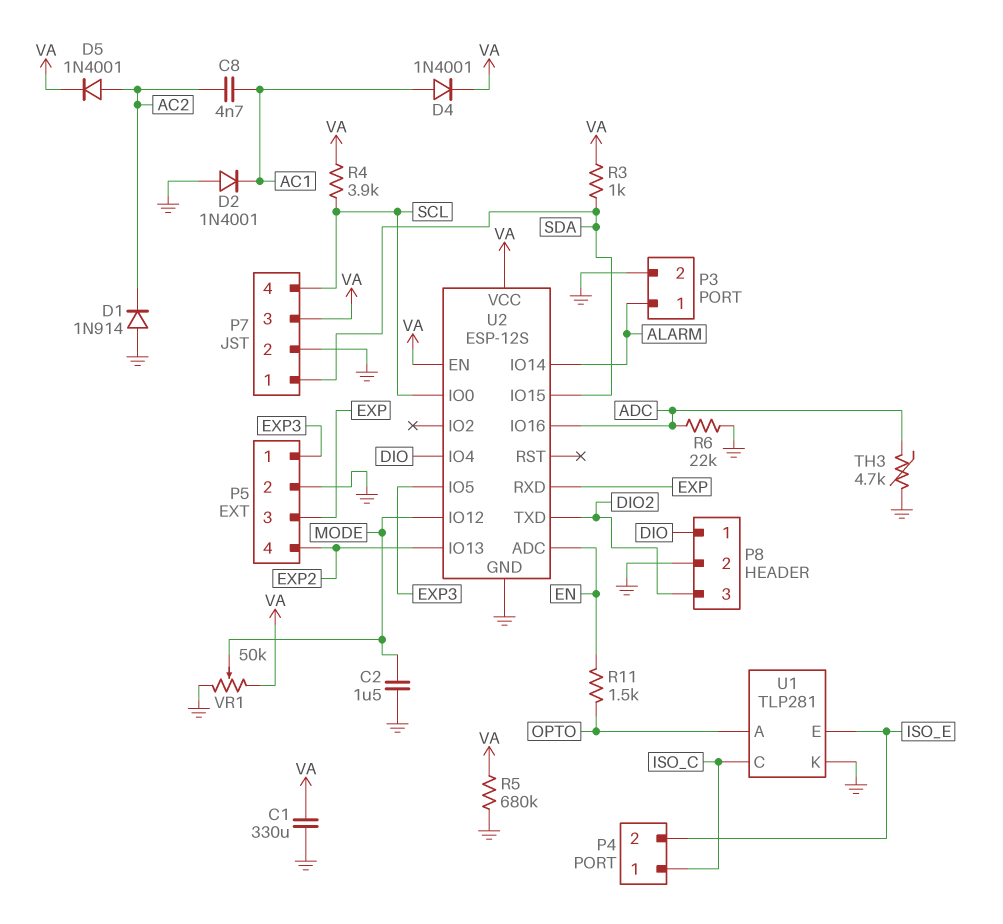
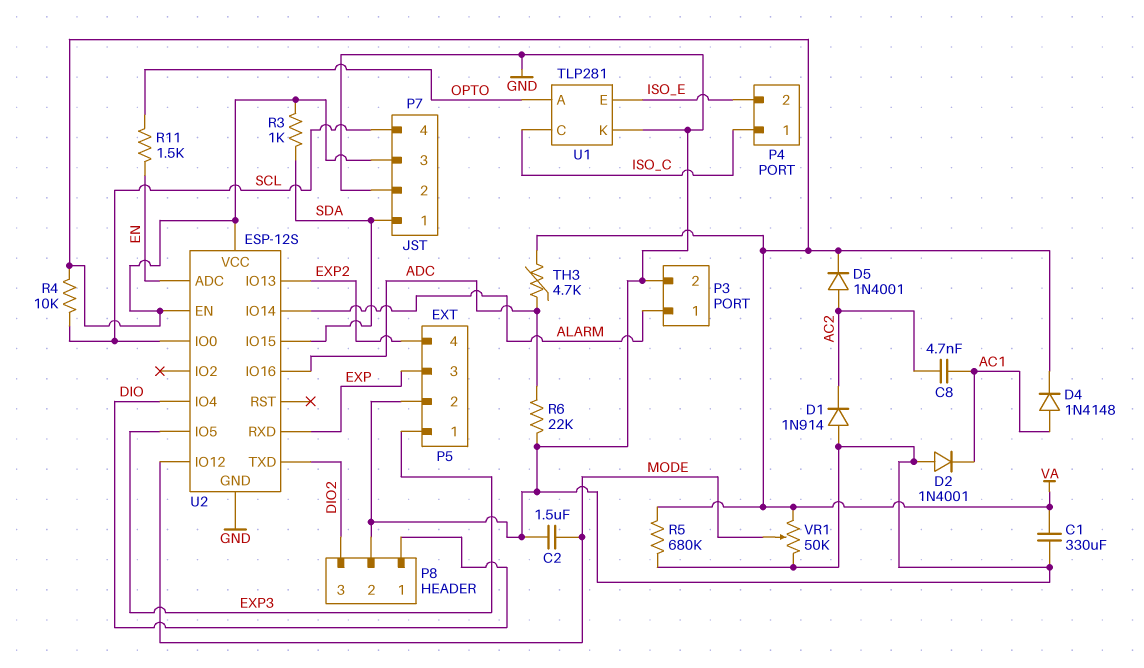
D4: diode 1N4001 (A AC1, K VA) -> diode 1N4148 (A AC1, K VA)
R4: 3.9k (SCL, VA) -> 10k (SCL, VA)
TH3: 4.7k (ADC, GND) -> 4.7k (ADC, VA)

